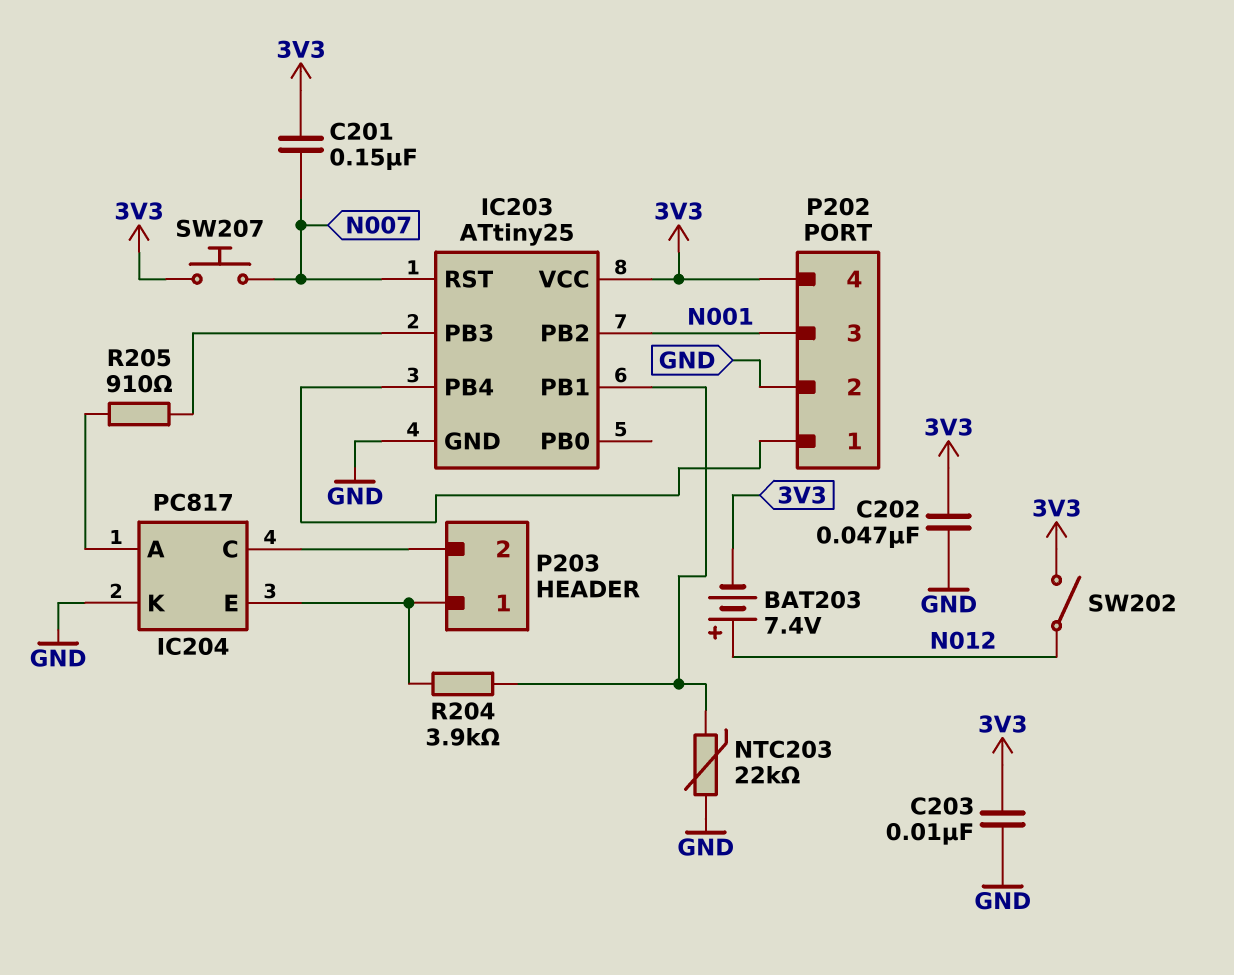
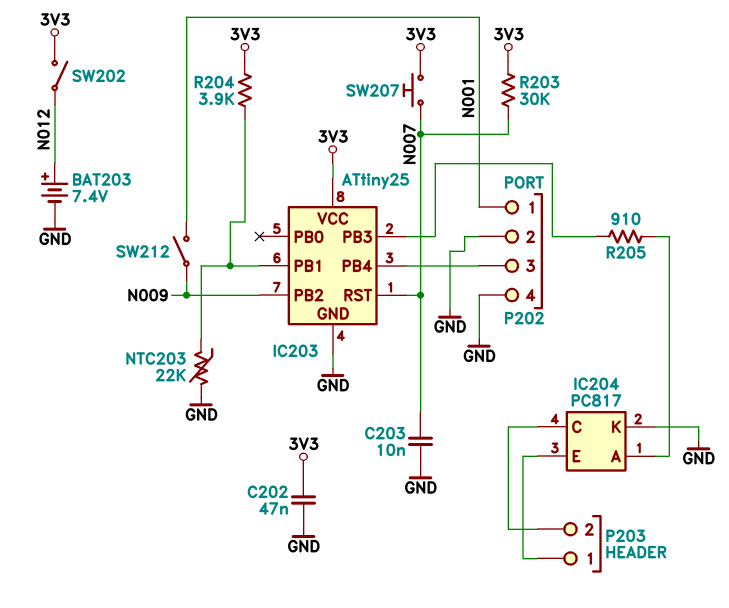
BAT203: 7.4V (plus N012, minus 3V3) -> 7.4V (plus N012, minus GND)
C201: 150nF (3V3, N007) -> none
C203: 10nF (3V3, GND) -> 10nF (GND, N007)
IC203 pin PB2: N001 -> N009
P202 pin 1: IC203/PB4 -> N001
P202 pin 3: N001 -> IC203/PB4
P202 pin 4: 3V3 -> GND
R203: none -> 30k (3V3, N007)
R204: 3.9k (IC203/PB1, IC204/E) -> 3.9k (3V3, IC203/PB1)
SW212: none -> switch (N001, N009)

